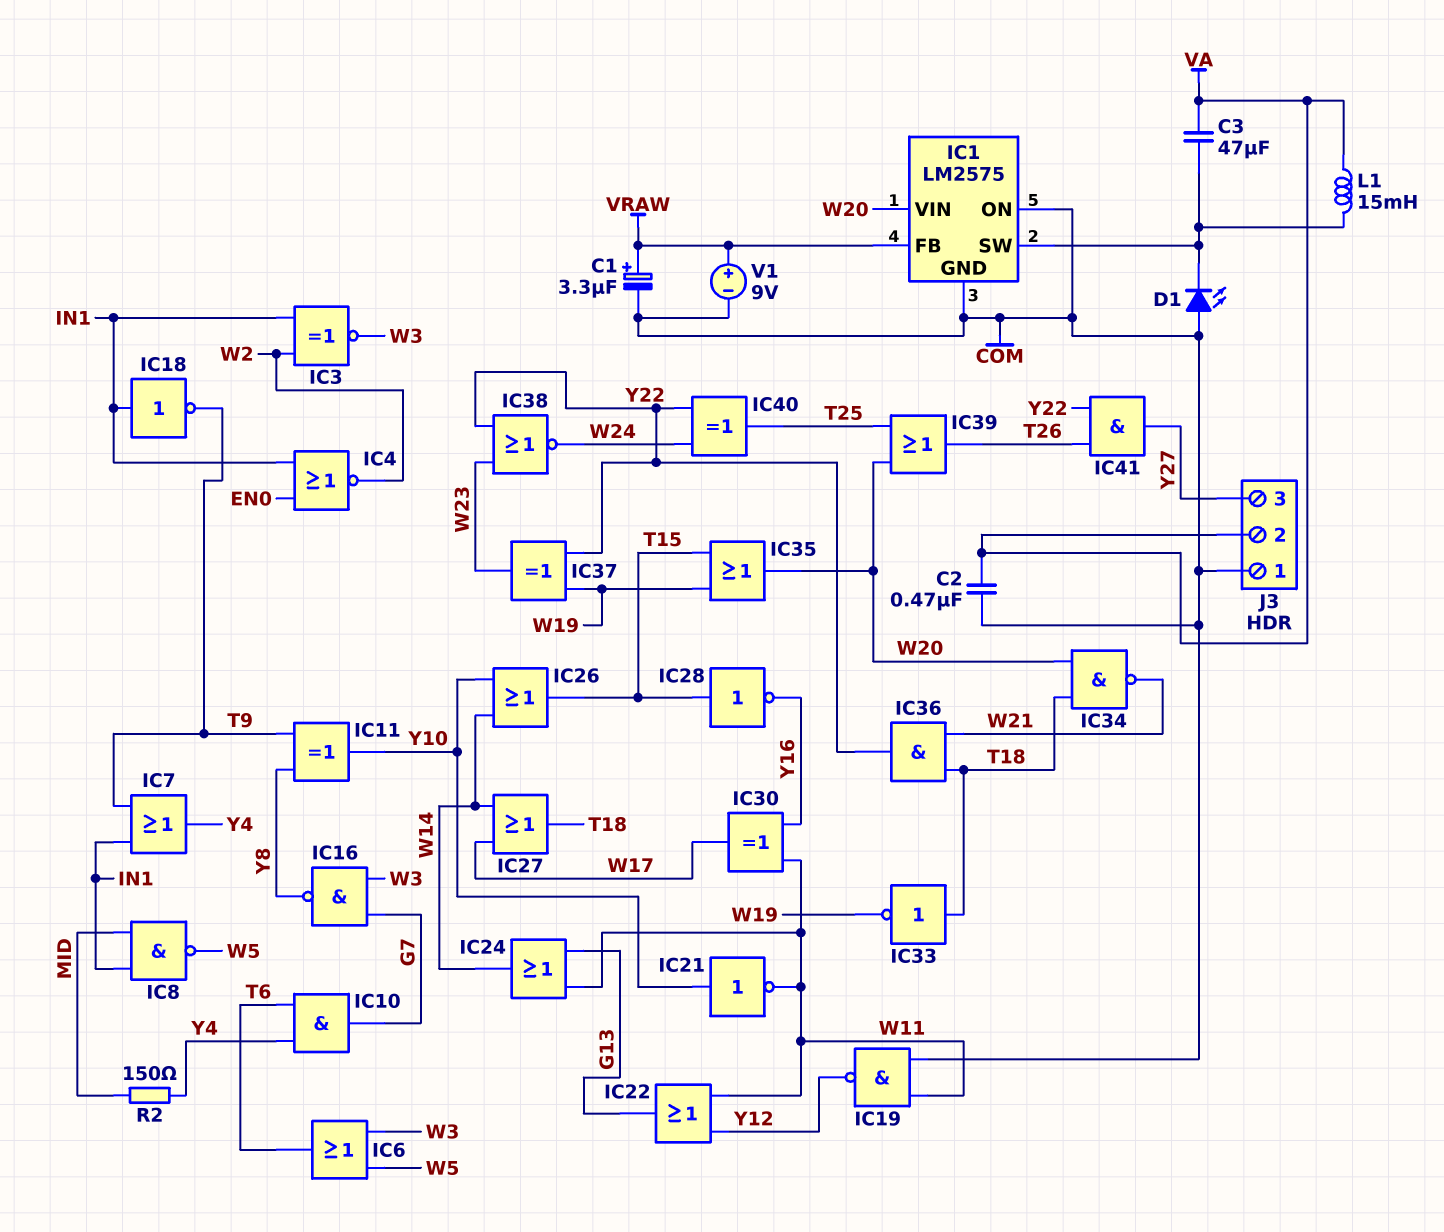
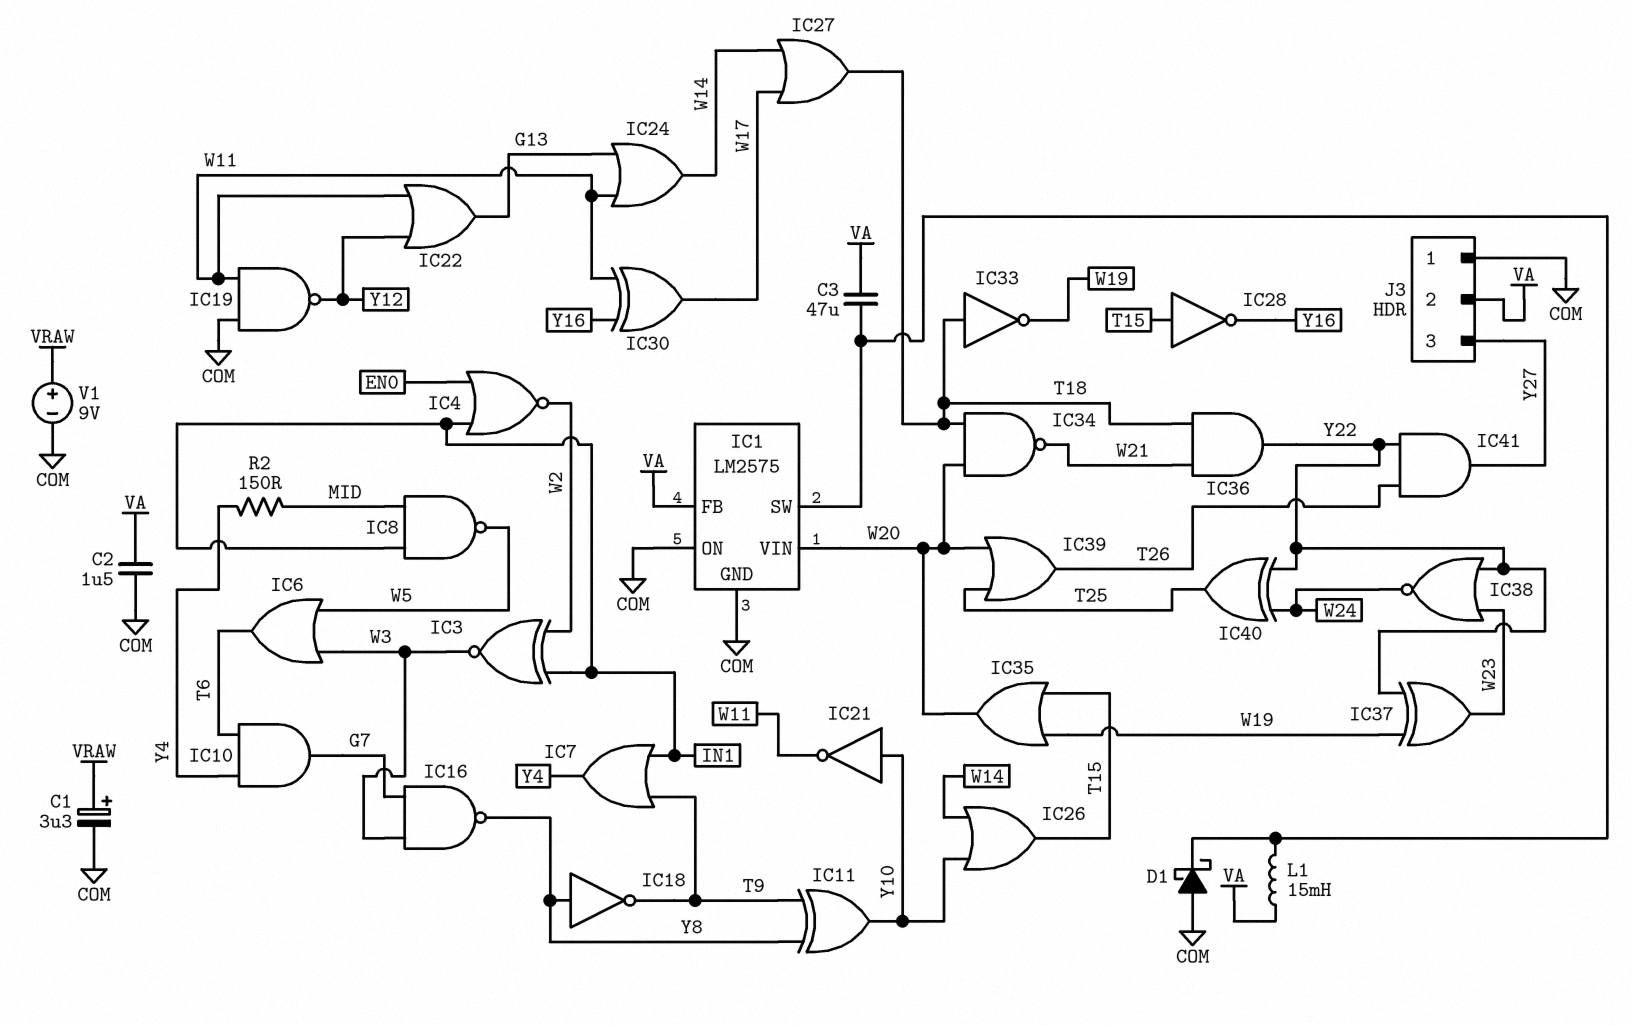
C2: 470nF (COM, VA) -> 1.5uF (COM, VA)
D1: LED (A COM, K IC1/SW) -> schottky (A COM, K IC1/SW)
IC1 pin FB: VRAW -> VA
IC18: NOT (in IN1, out T9) -> NOT (in Y8, out T9)

